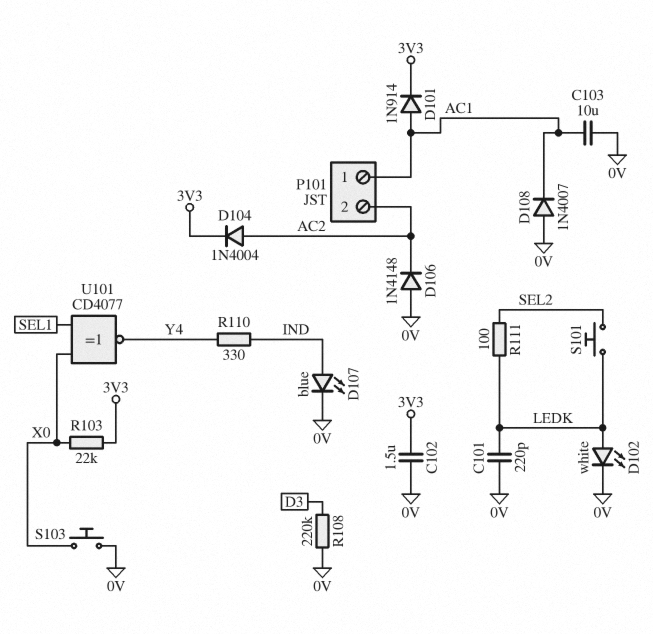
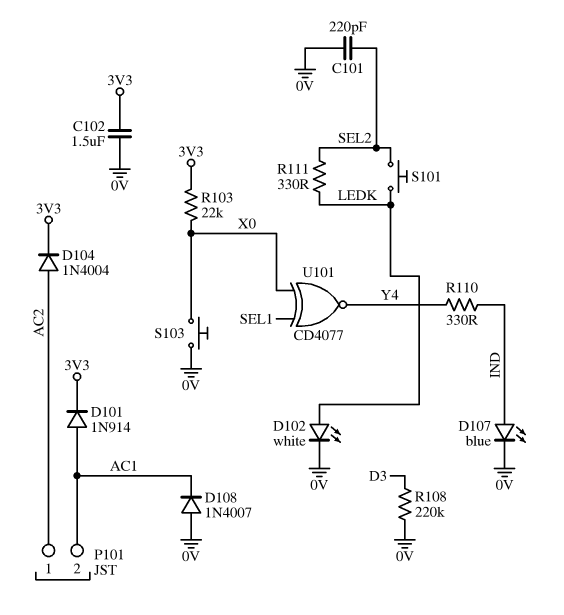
C101: 220pF (0V, LEDK) -> 220pF (0V, SEL2)
C103: 10uF (0V, AC1) -> none
D106: diode 1N4148 (A 0V, K AC2) -> none
P101 pin 1: AC1 -> AC2
P101 pin 2: AC2 -> AC1
R111: 100 (LEDK, SEL2) -> 330 (LEDK, SEL2)

